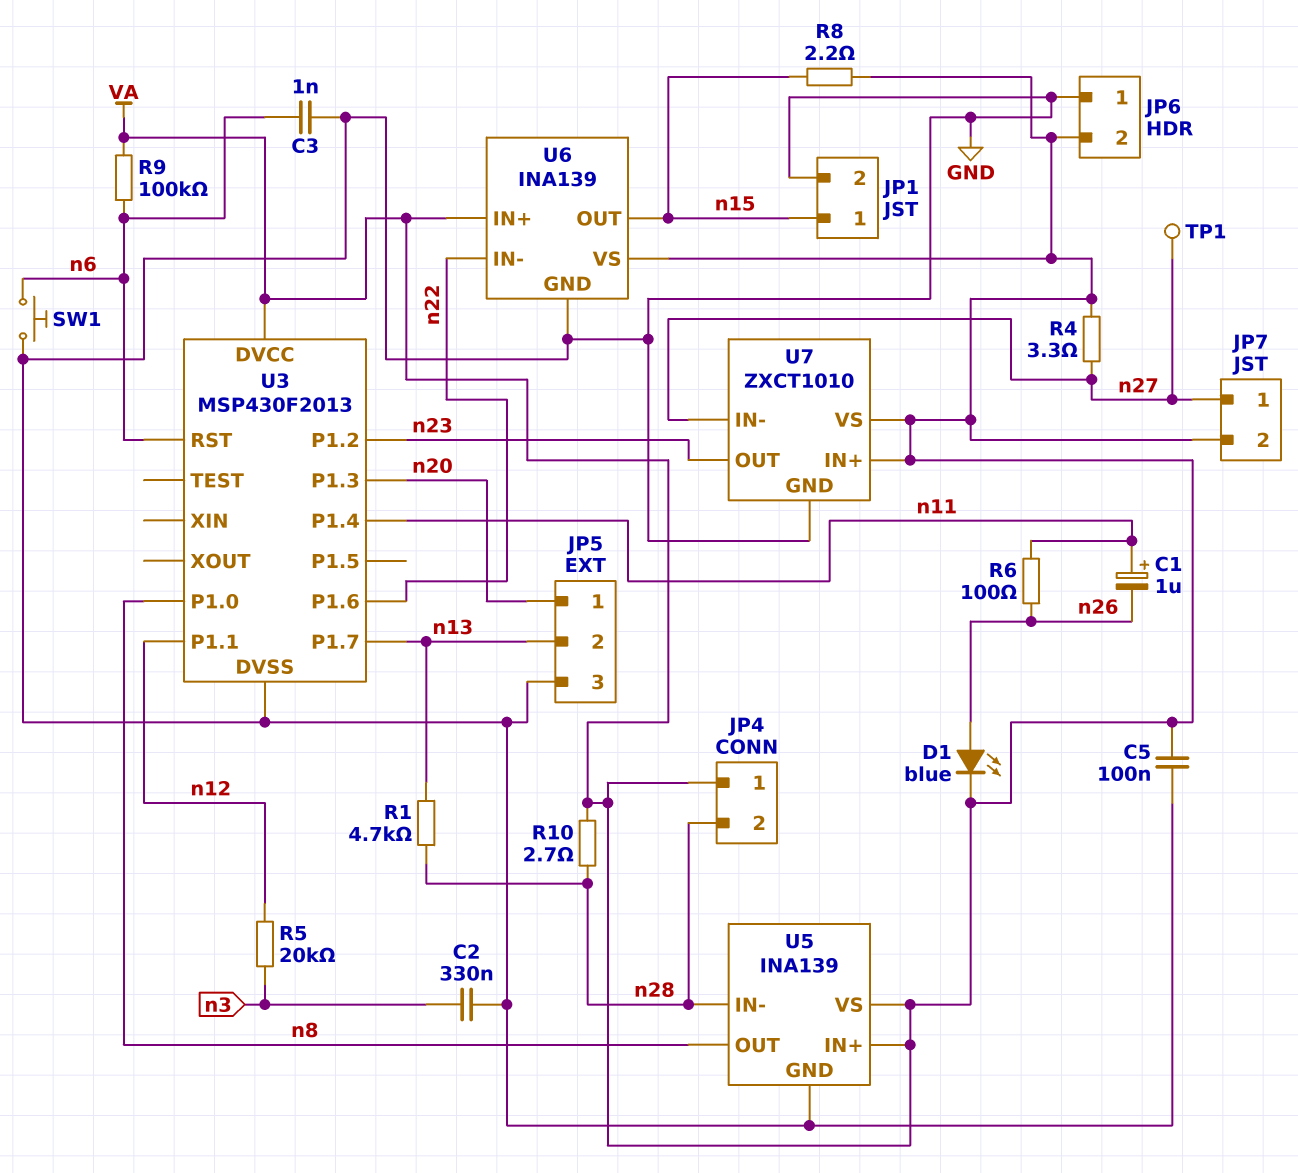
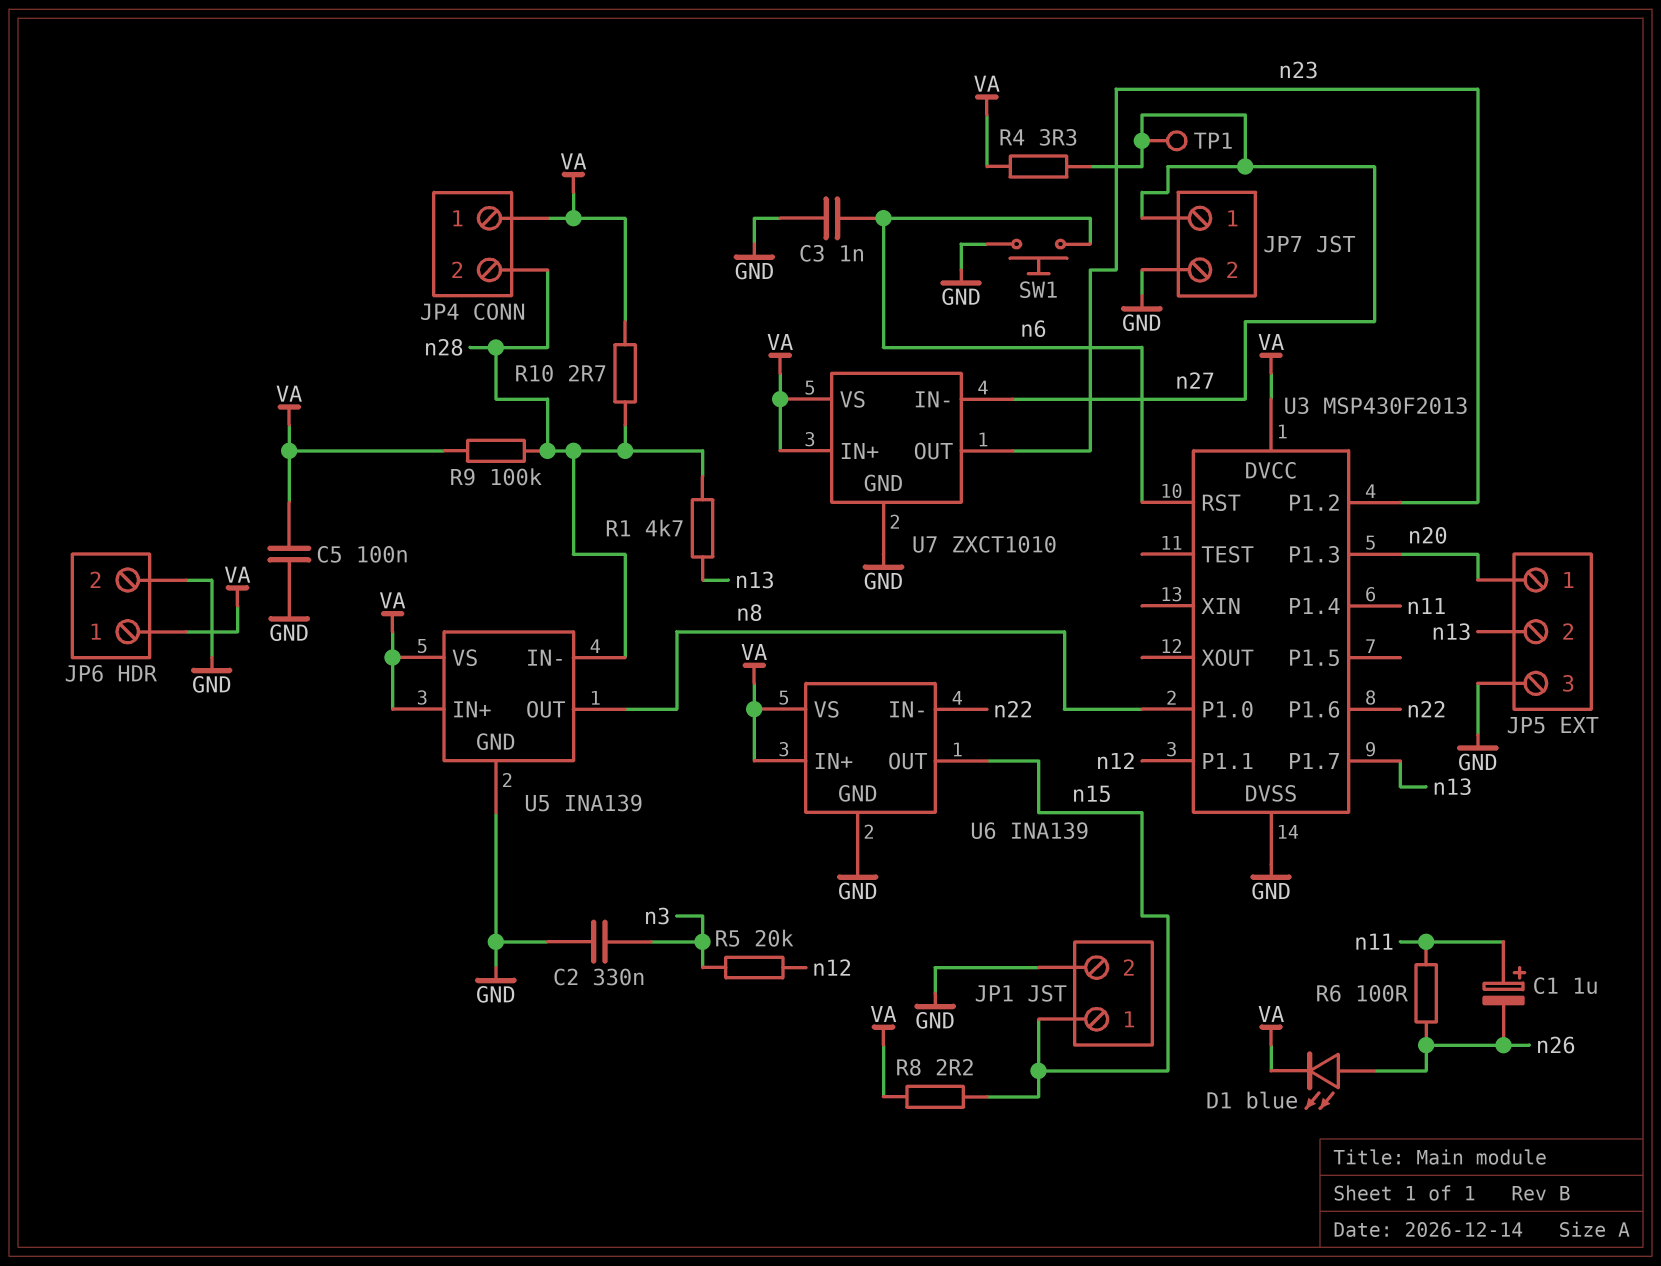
JP6 pin 1: GND -> VA
JP6 pin 2: VA -> GND
JP7 pin 2: VA -> GND
R9: 100k (VA, n6) -> 100k (VA, n28)

